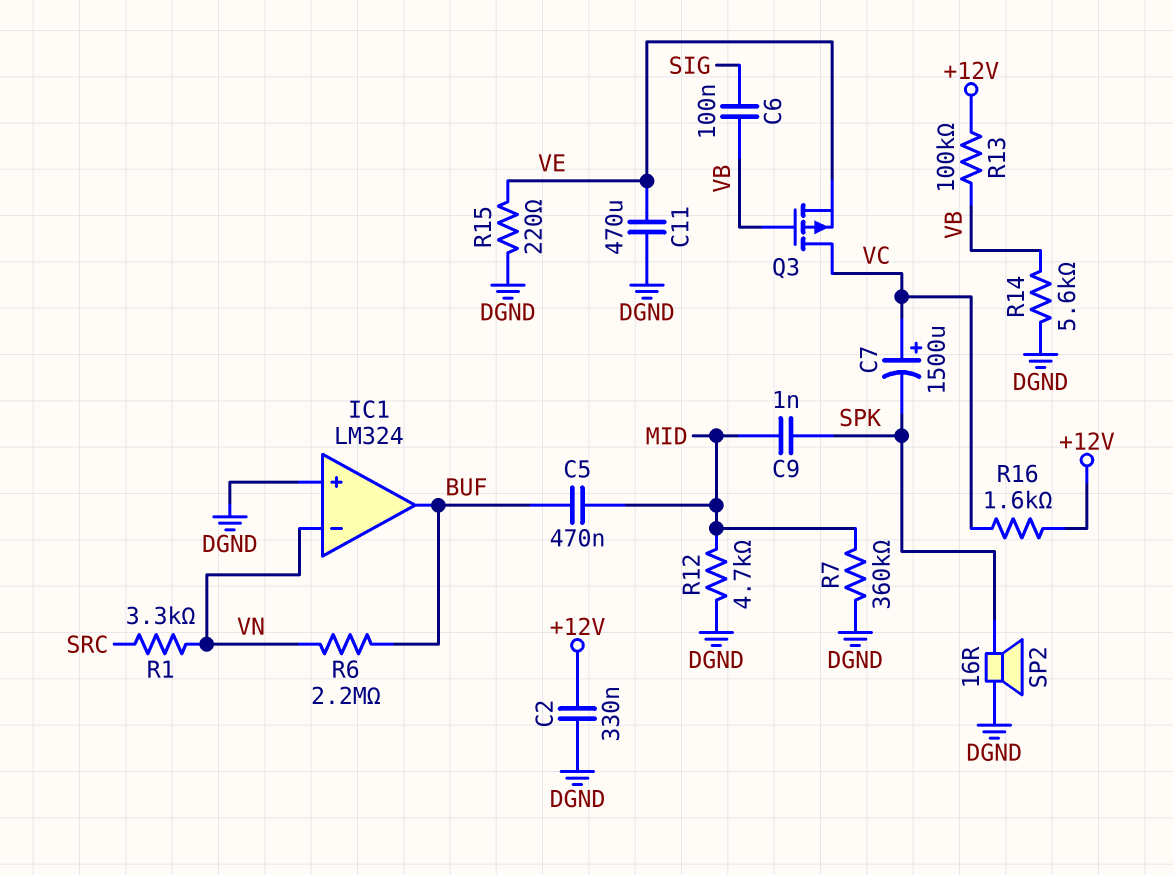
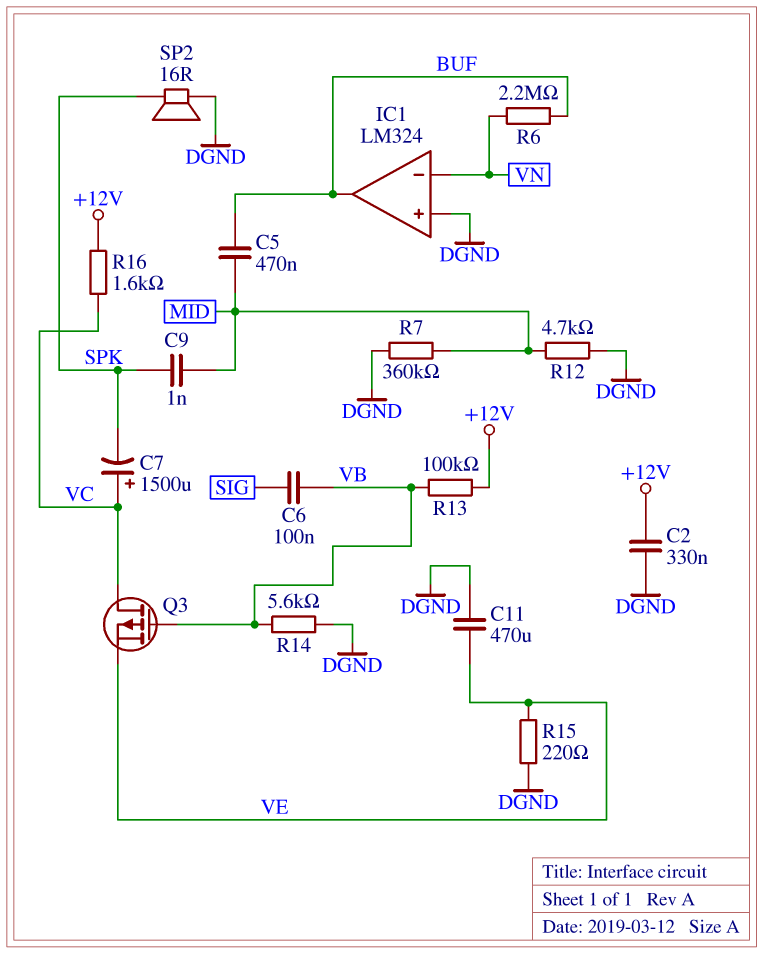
R1: 3.3k (SRC, VN) -> none

